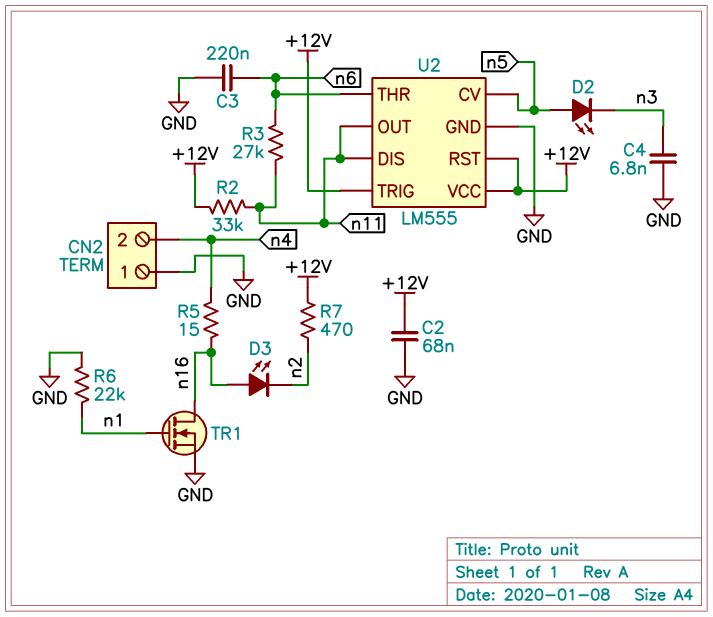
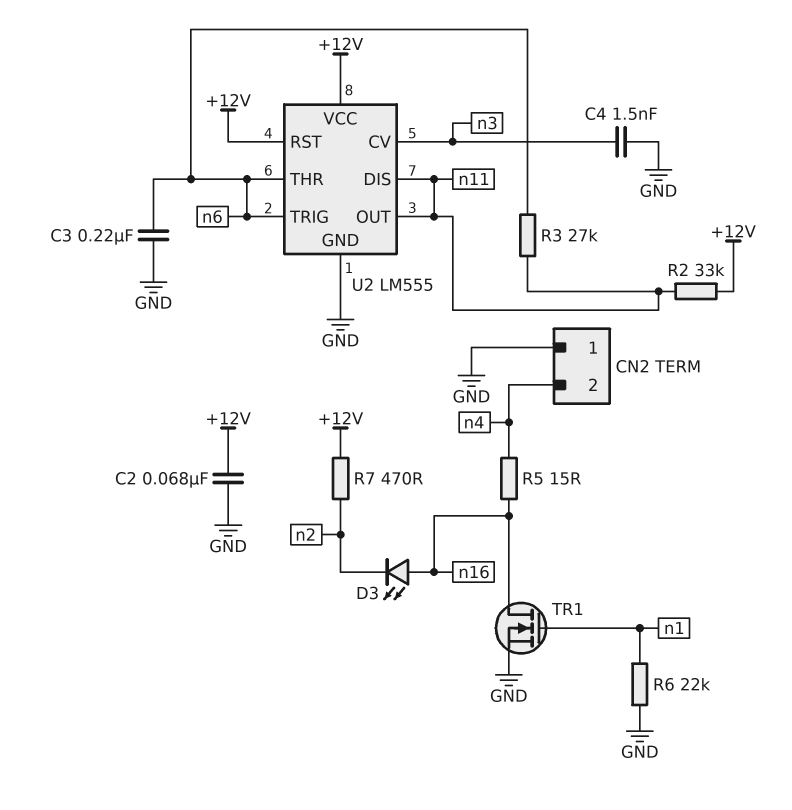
C4: 6.8nF (GND, n3) -> 1.5nF (GND, n3)
D2: LED (A n5, K n3) -> none
U2 pin CV: n5 -> n3
U2 pin TRIG: +12V -> n6

